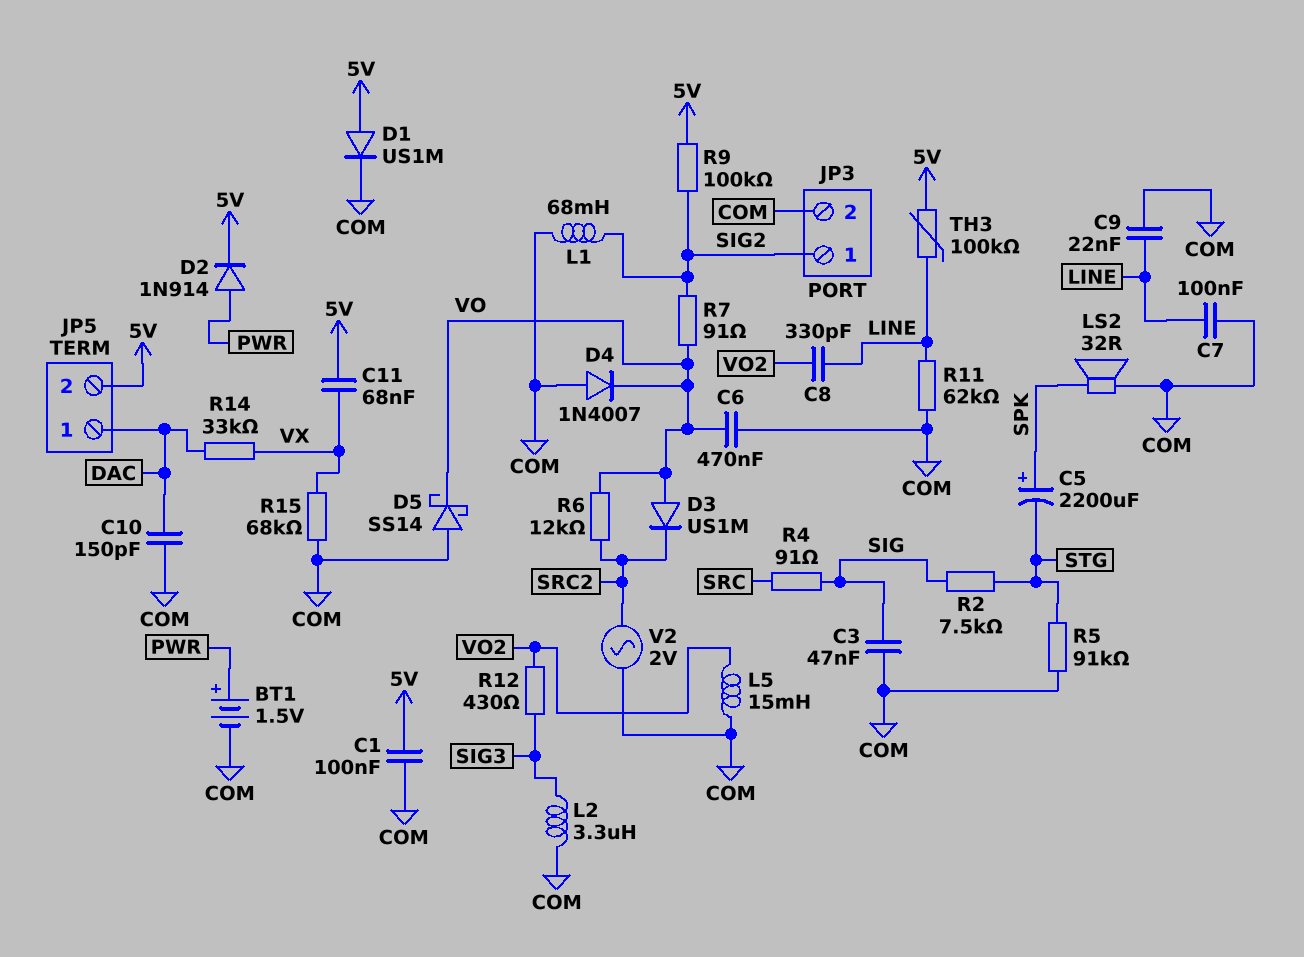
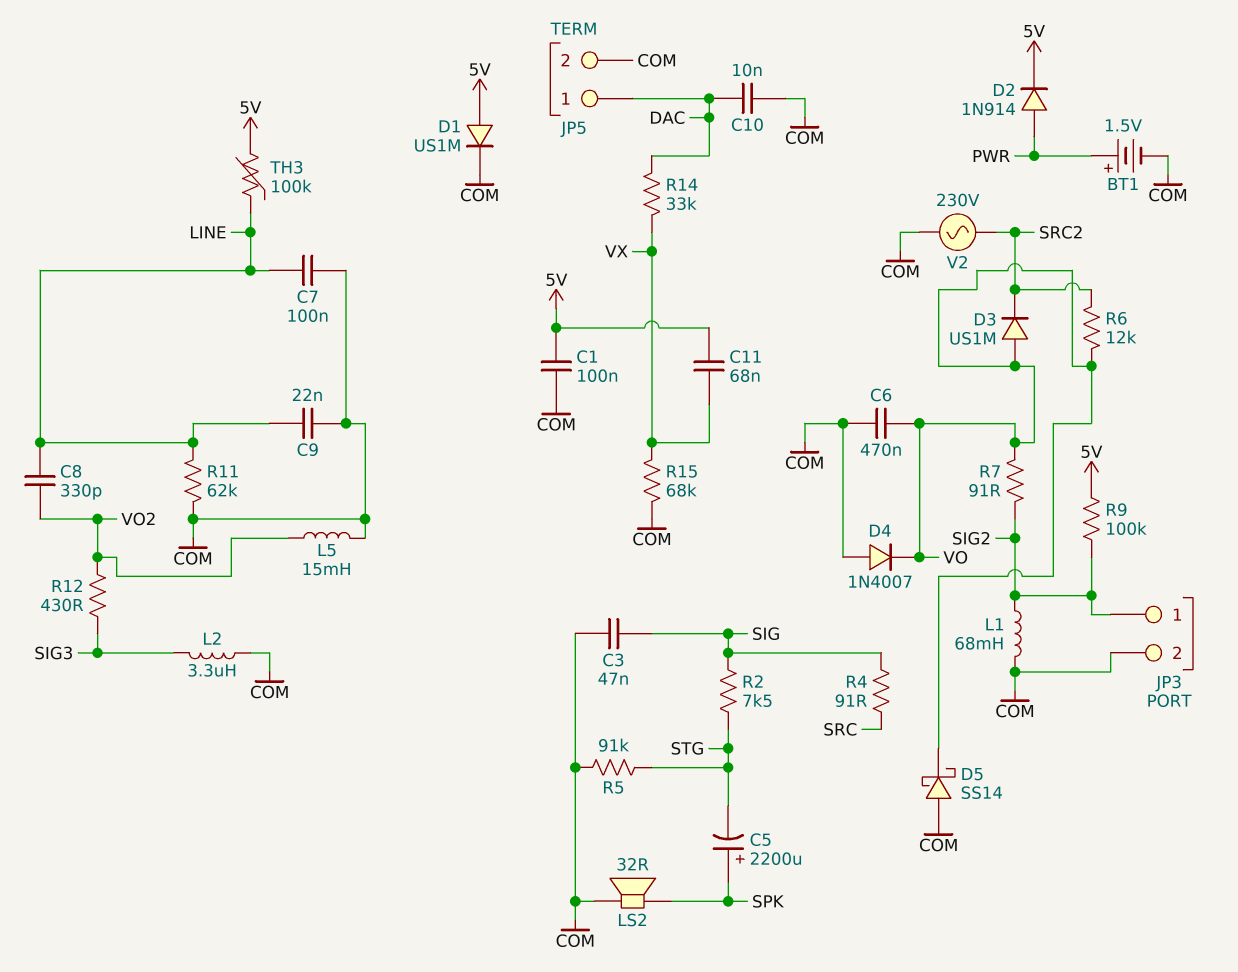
C10: 150pF (COM, DAC) -> 10nF (COM, DAC)
JP5 pin 2: 5V -> COM
V2: AC 2V (COM, SRC2) -> AC 230V (COM, SRC2)

